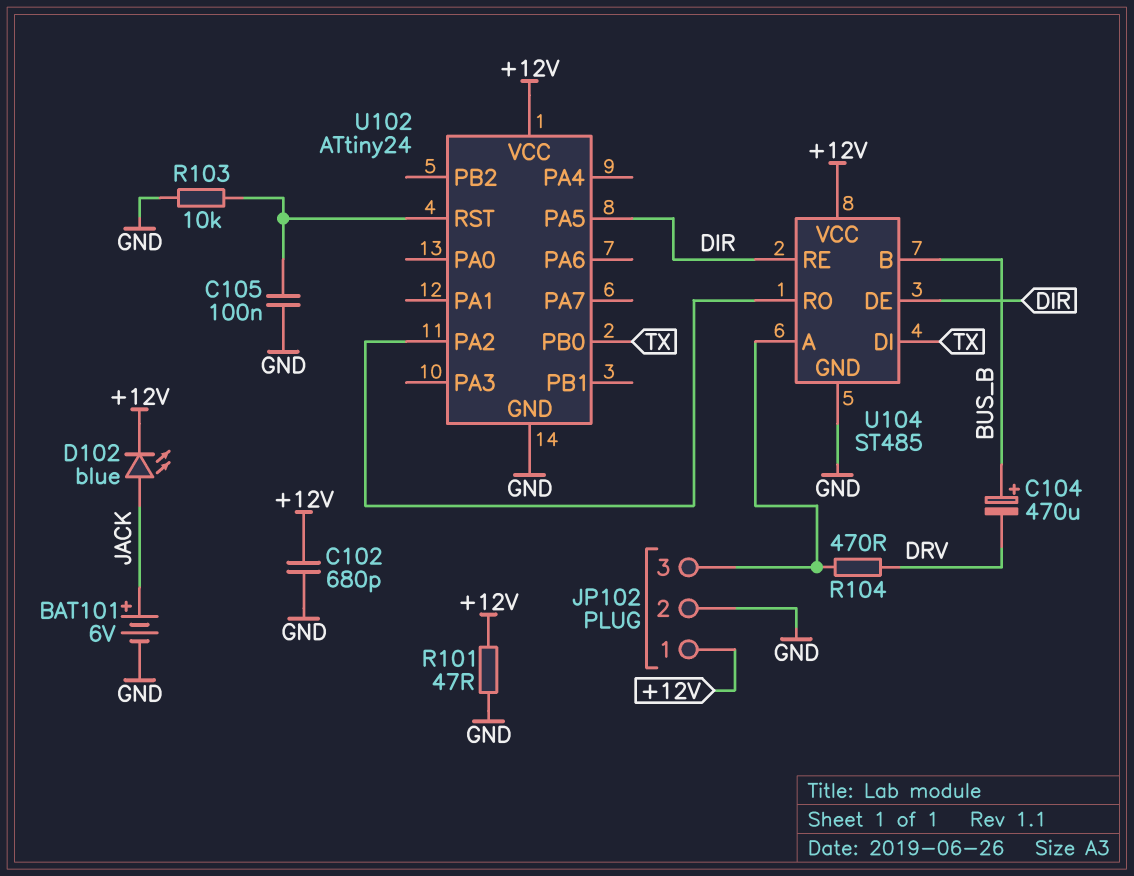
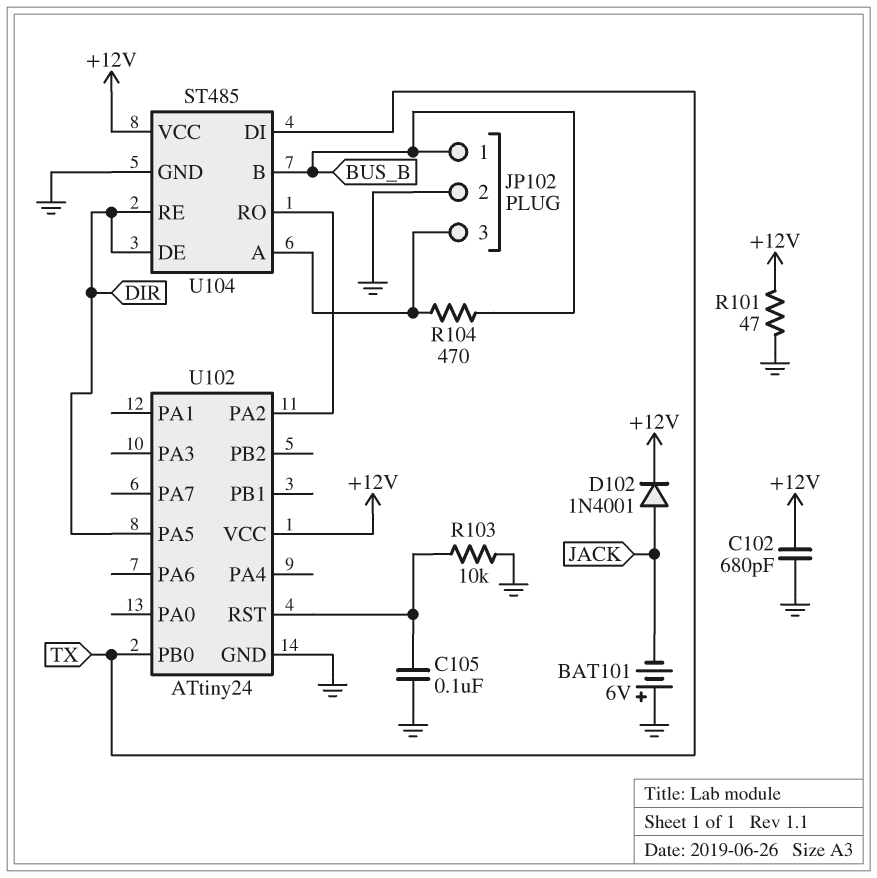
BAT101: 6V (plus JACK, minus GND) -> 6V (plus GND, minus JACK)
C104: 470uF (plus BUS_B, minus DRV) -> none
D102: LED blue (A JACK, K +12V) -> diode 1N4001 (A JACK, K +12V)
JP102 pin 1: +12V -> BUS_B
R104: 470 (DRV, JP102/3) -> 470 (BUS_B, JP102/3)

